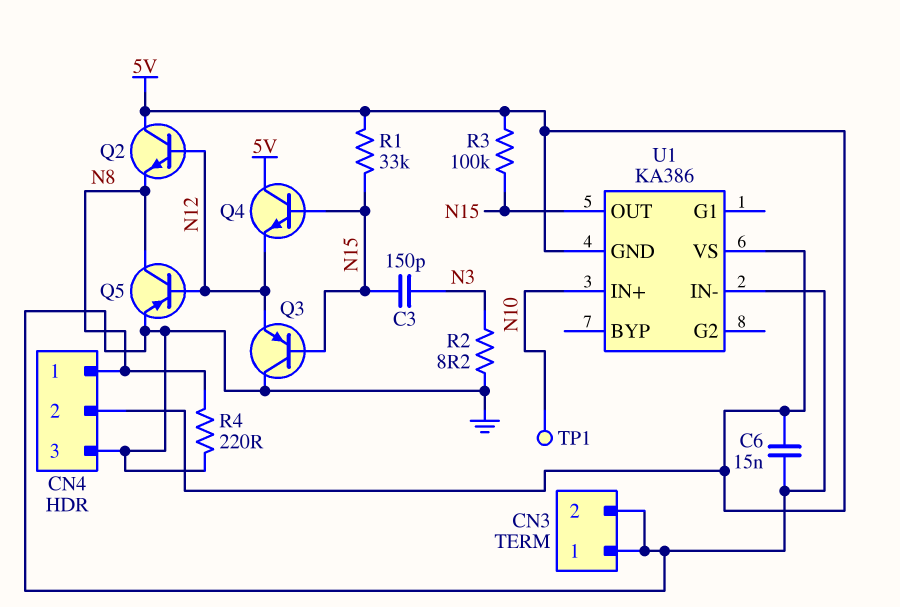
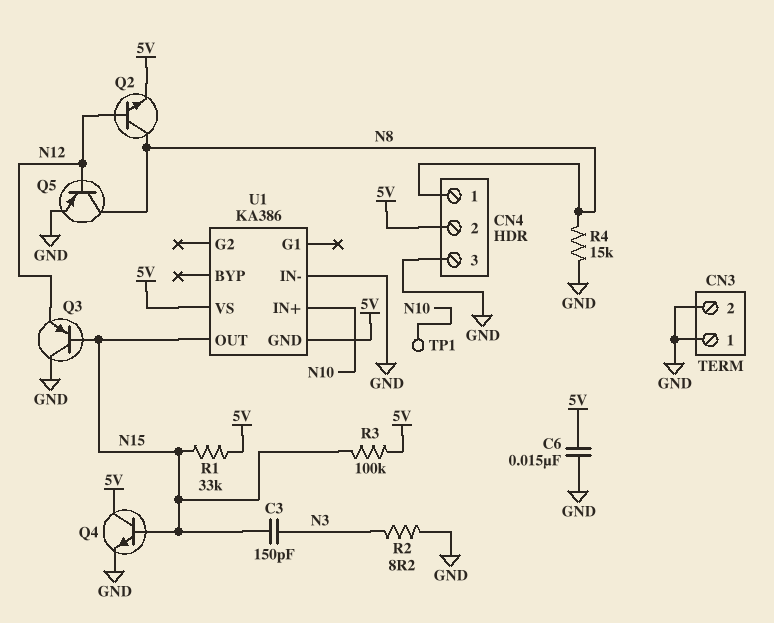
Q2: NPN (B N12, C 5V, E N8) -> NPN (B N12, C N8, E 5V)
Q4: NPN (B N15, C 5V, E N12) -> NPN (B N15, C 5V, E GND)
R4: 220 (GND, N8) -> 15k (GND, N8)

